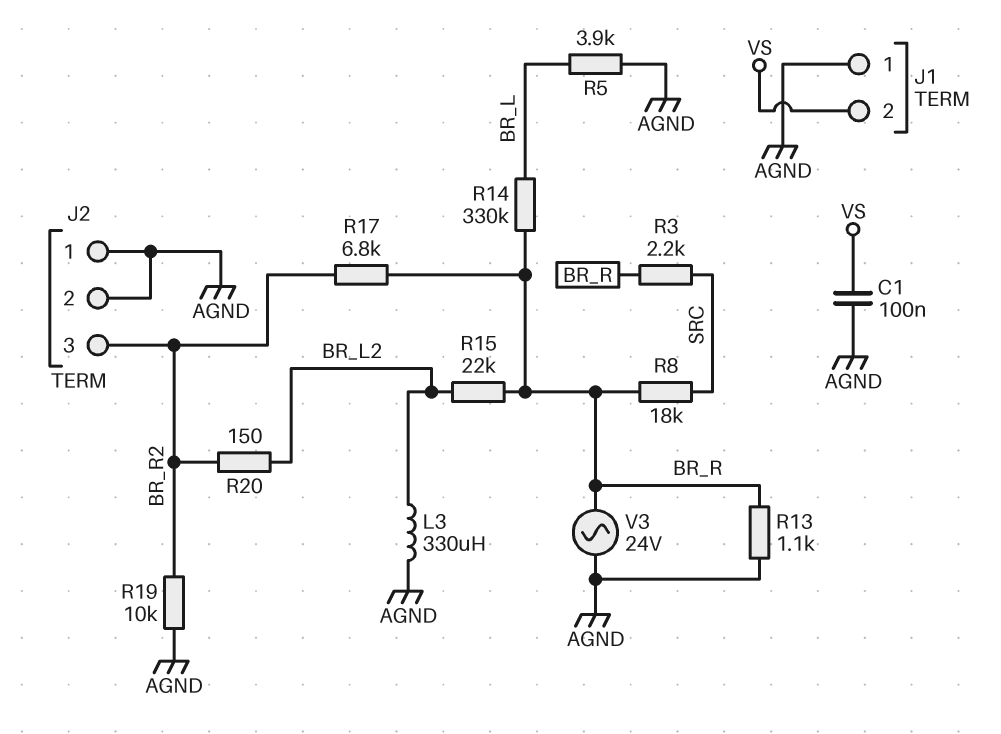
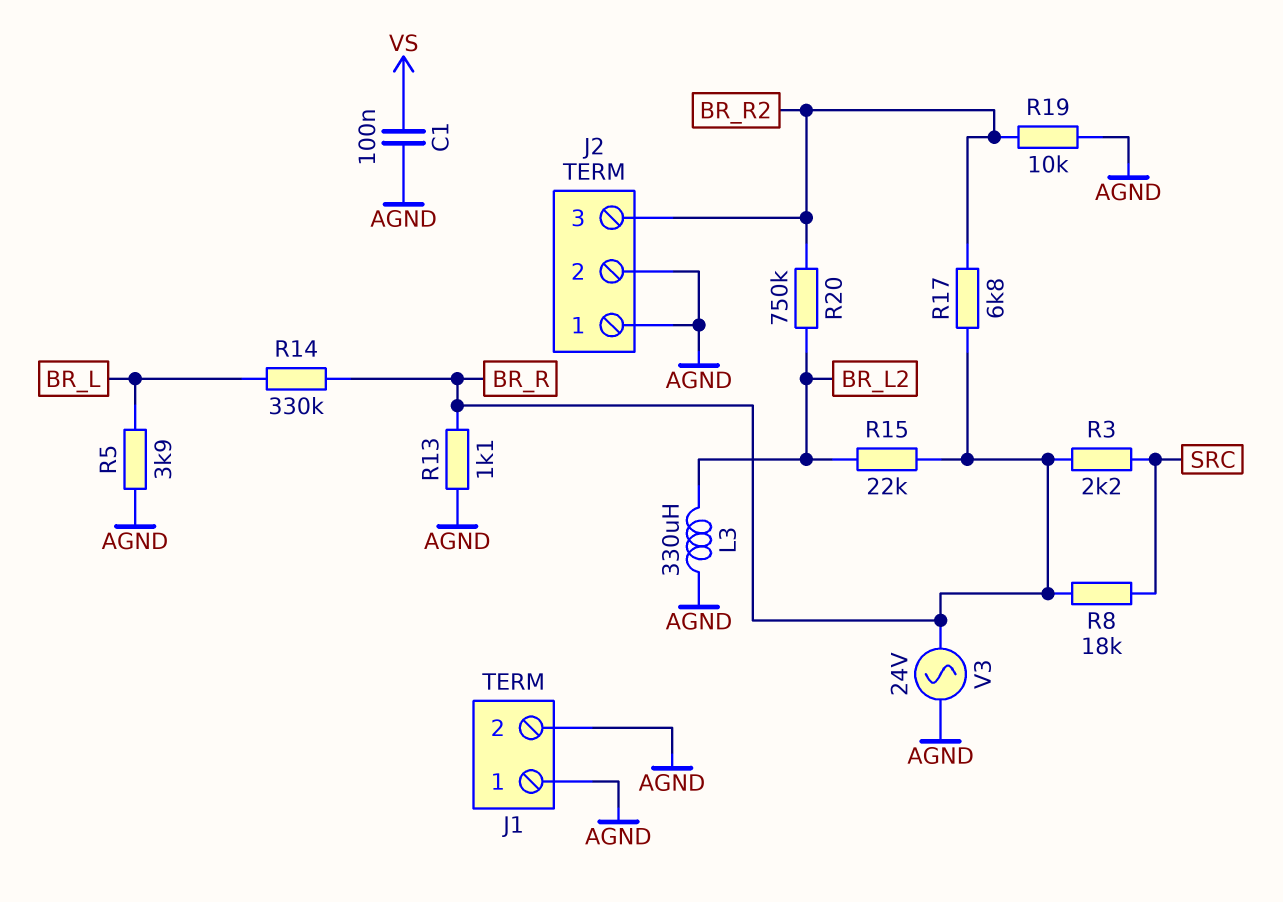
J1 pin 2: VS -> AGND
R20: 150 (BR_L2, BR_R2) -> 750k (BR_L2, BR_R2)

